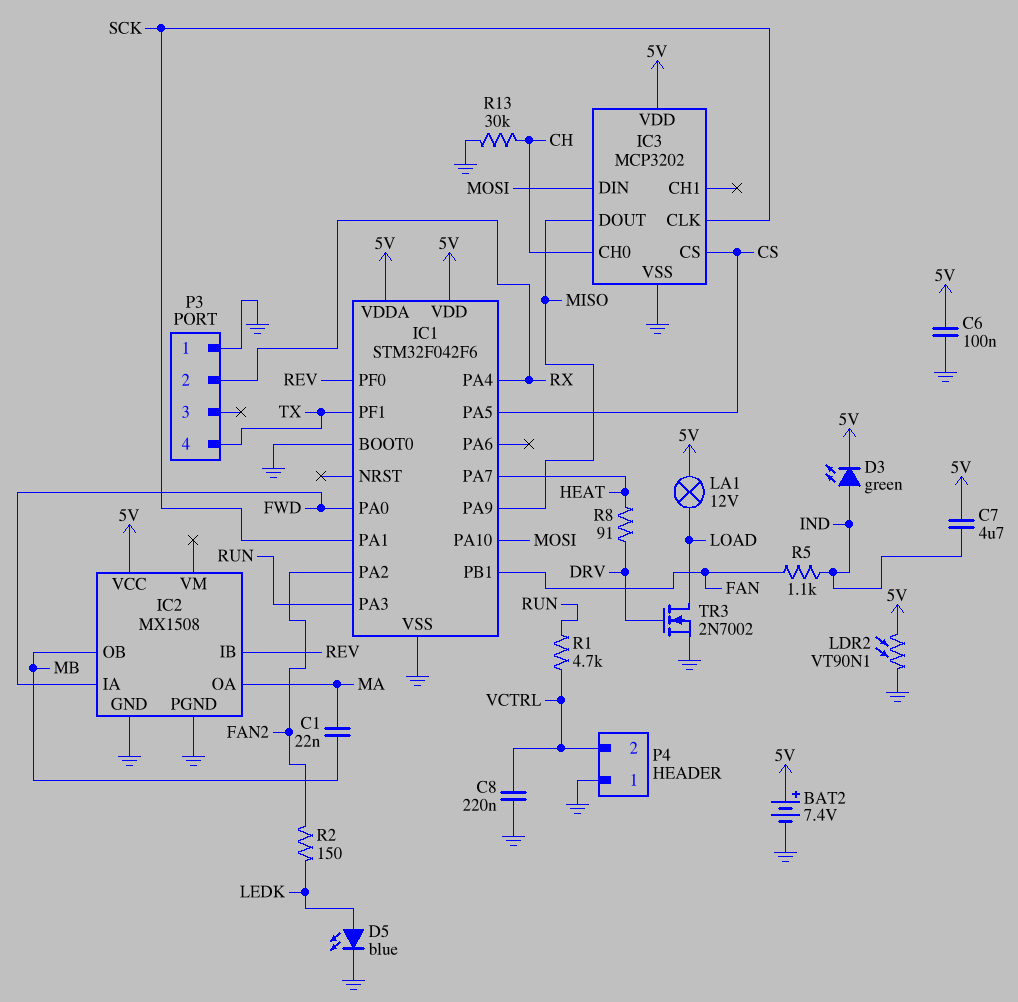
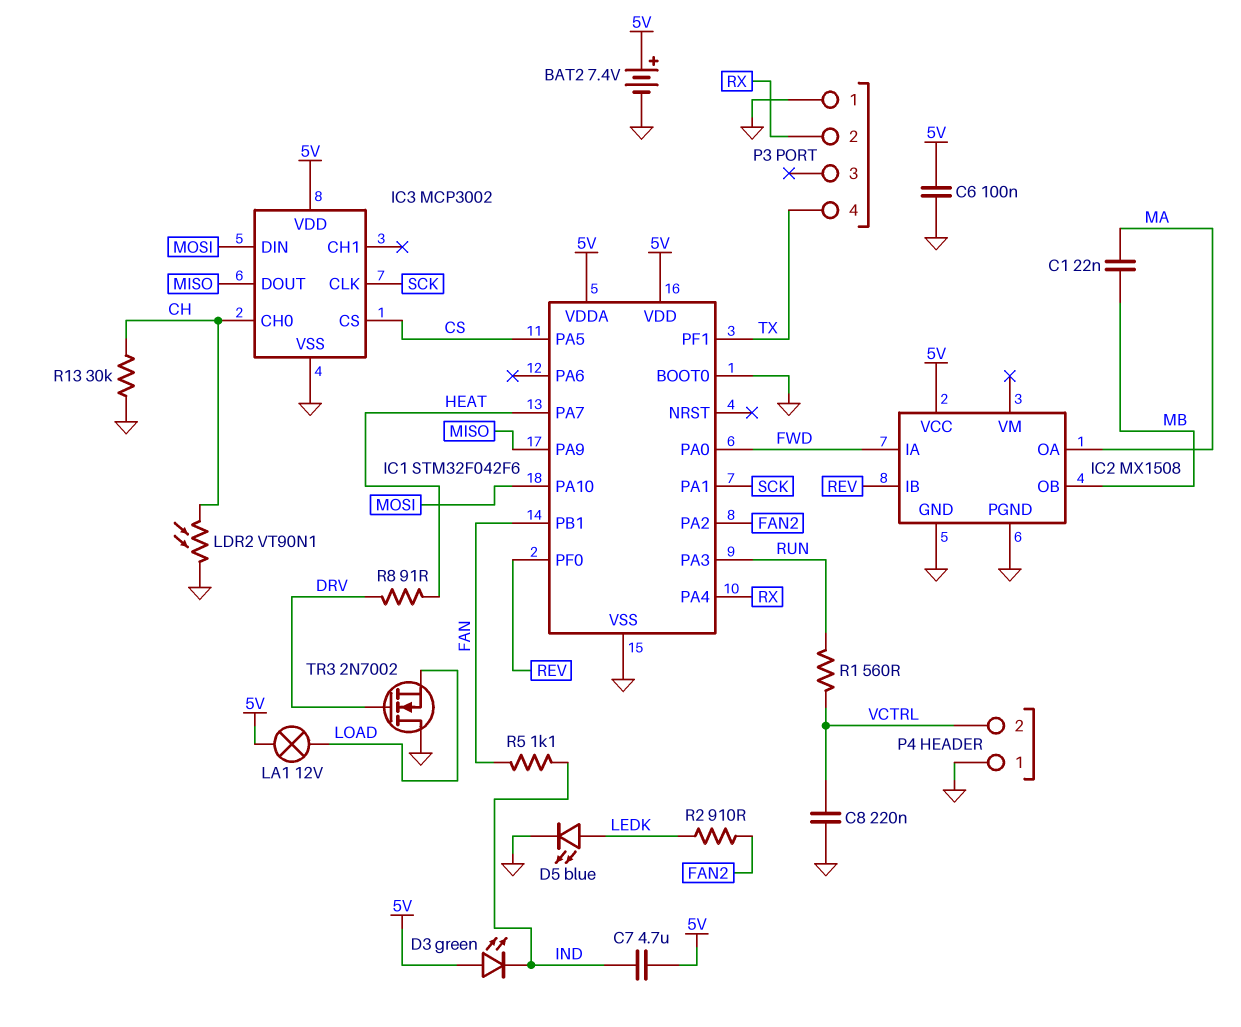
D3: LED green (A IND, K 5V) -> LED green (A 5V, K IND)
IC3: MCP3202 -> MCP3002
LDR2: VT90N1 (5V, GND) -> VT90N1 (CH, GND)
R1: 4.7k (RUN, VCTRL) -> 560 (RUN, VCTRL)
R2: 150 (FAN2, LEDK) -> 910 (FAN2, LEDK)
TR3: NMOS 2N7002 (G DRV, D LOAD, S GND) -> NMOS 2N7002 (G DRV, D GND, S LOAD)

